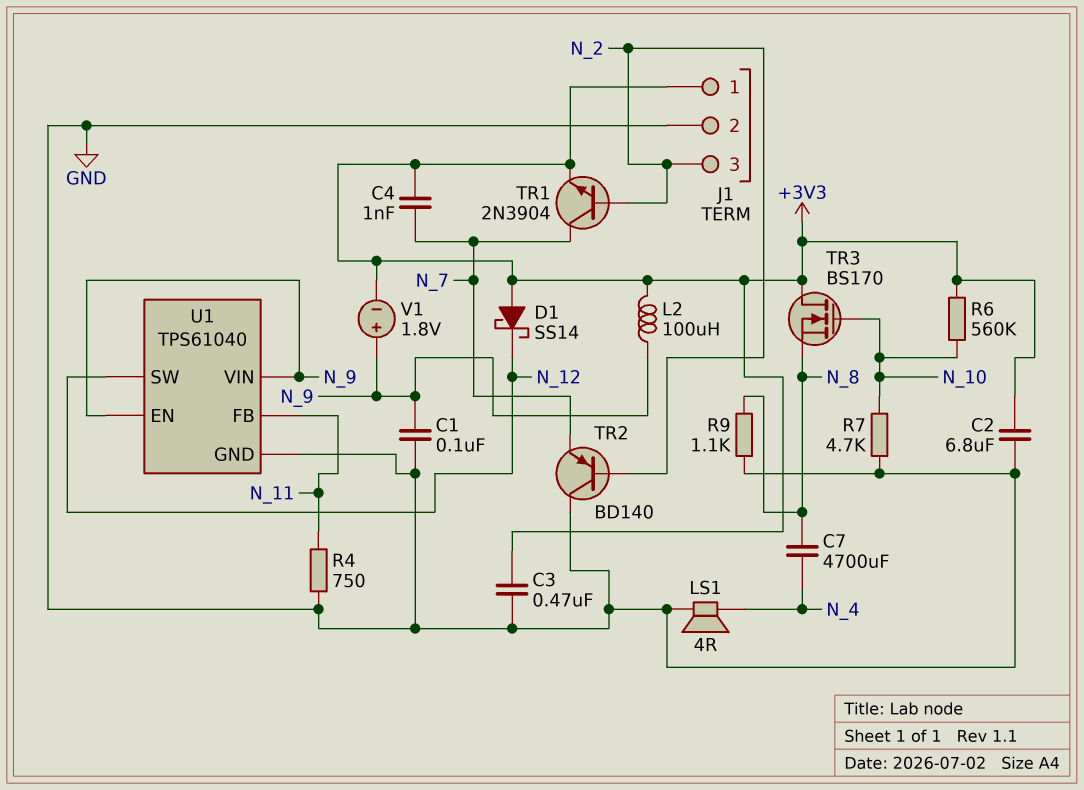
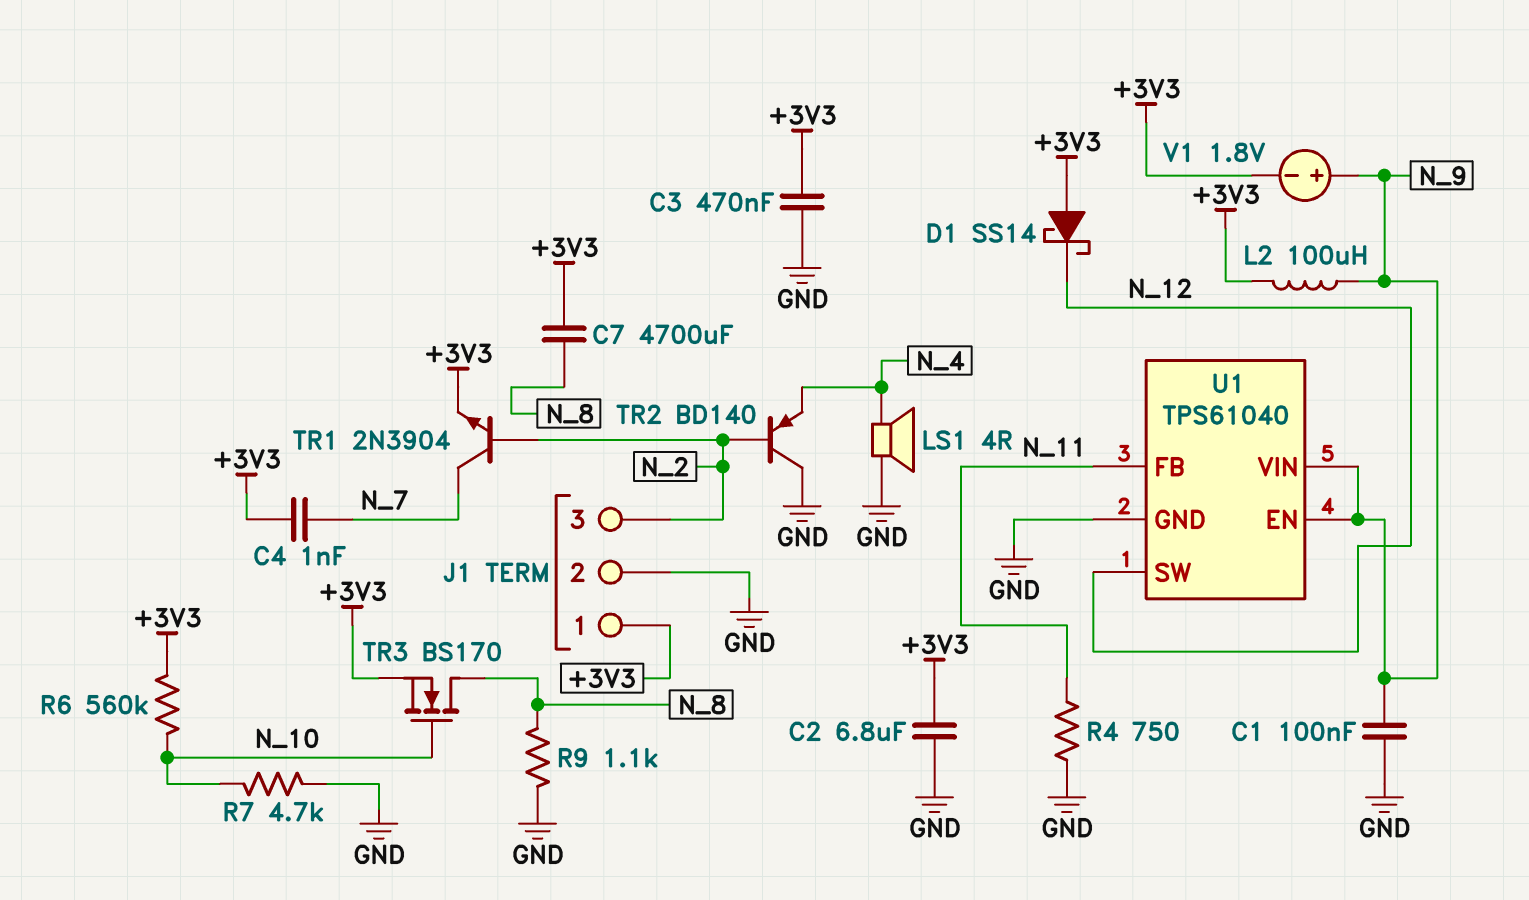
C7: 4700uF (N_4, N_8) -> 4700uF (+3V3, N_8)
TR2: PNP BD140 (B N_2, C GND, E N_7) -> PNP BD140 (B N_2, C GND, E N_4)
TR3: NMOS BS170 (G N_10, D +3V3, S N_8) -> NMOS BS170 (G N_10, D N_8, S +3V3)

